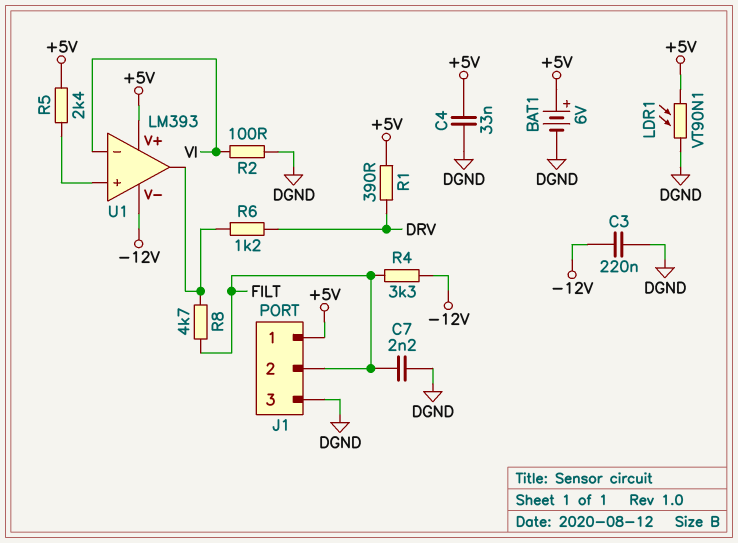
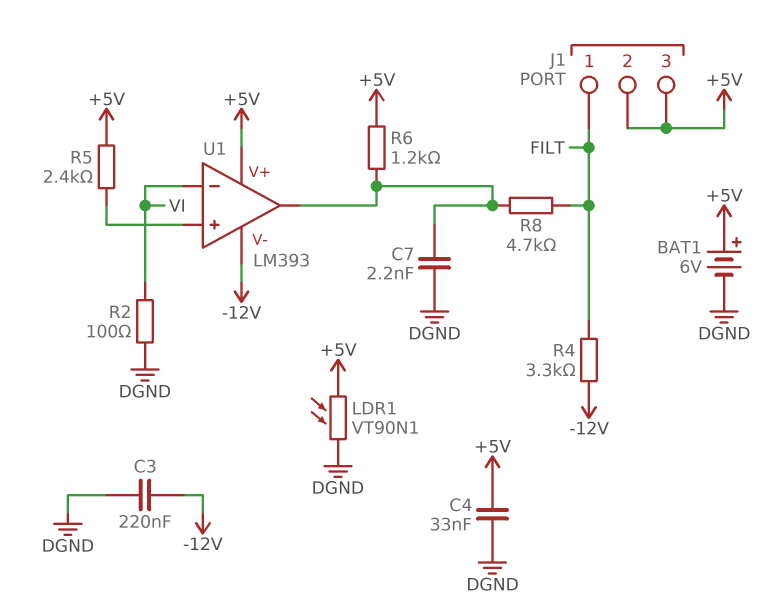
C7: 2.2nF (DGND, FILT) -> 2.2nF (DGND, U1/out)
J1 pin 1: +5V -> FILT
J1 pin 2: FILT -> +5V
J1 pin 3: DGND -> +5V
R1: 390 (+5V, DRV) -> none
R6: 1.2k (DRV, U1/out) -> 1.2k (+5V, U1/out)

